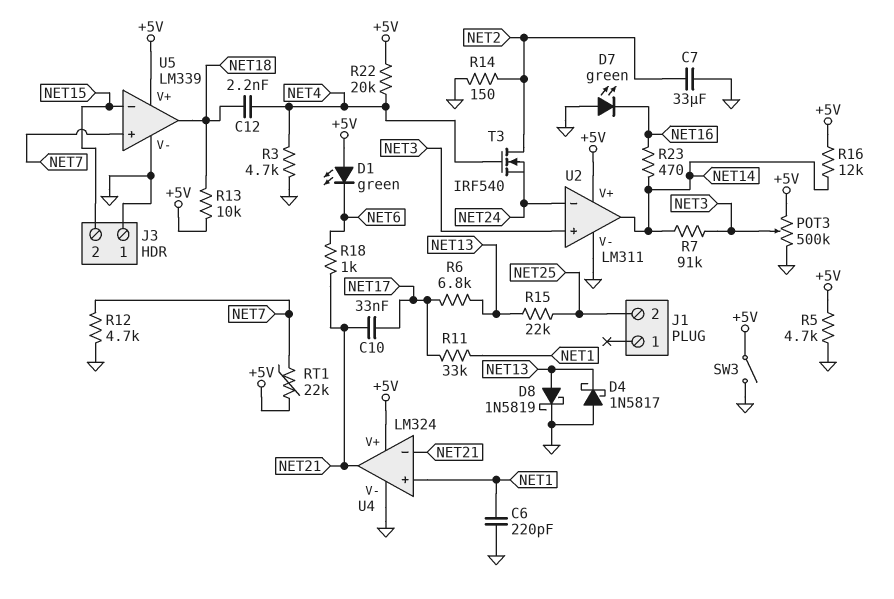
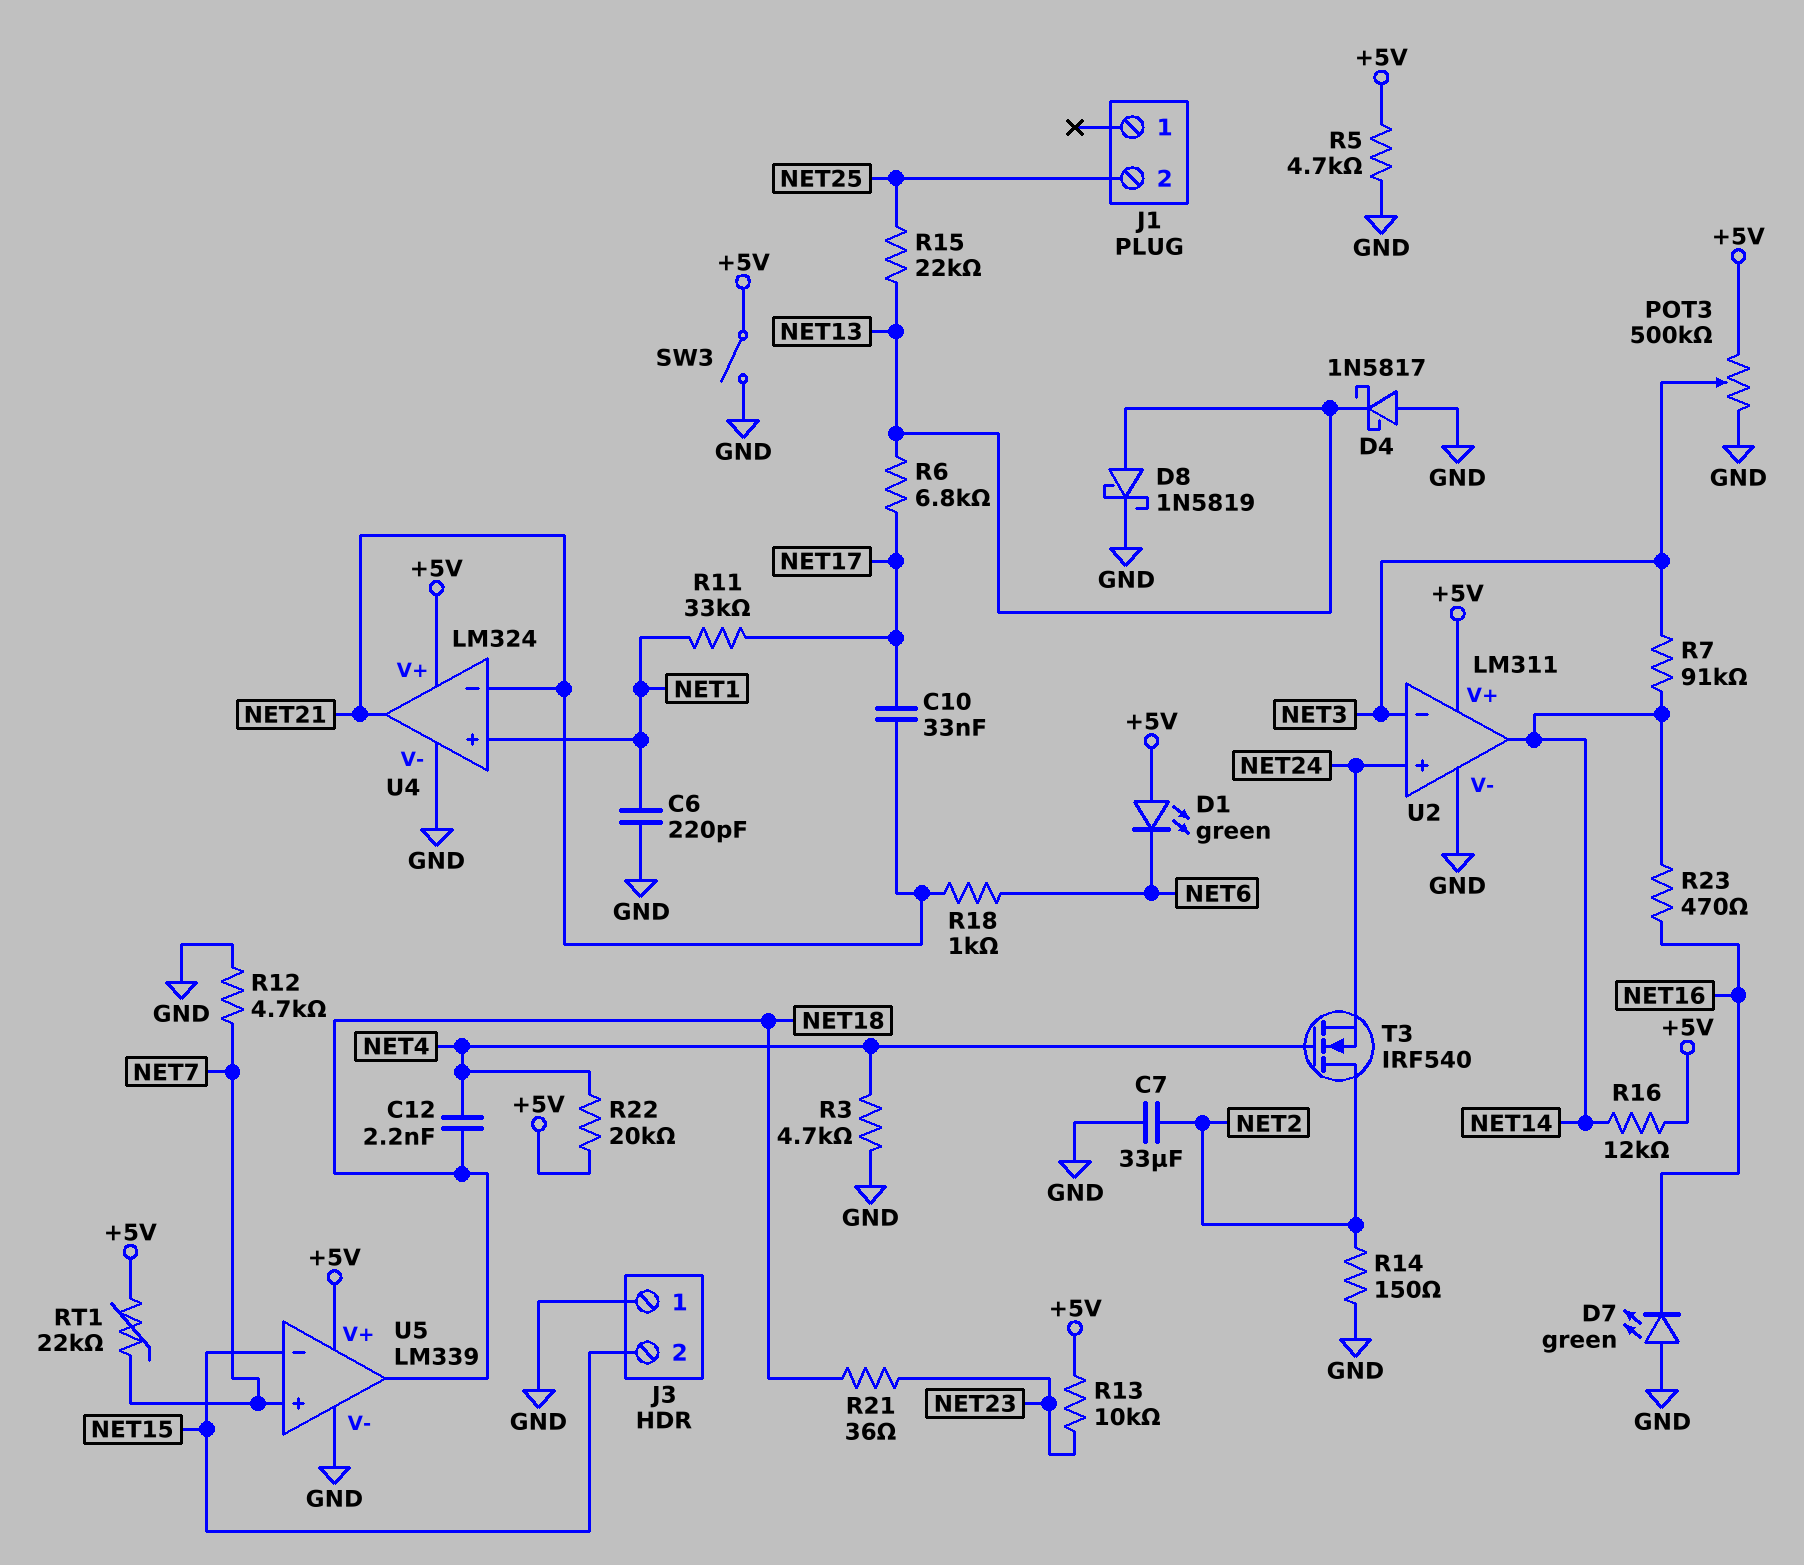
R13: 10k (+5V, NET18) -> 10k (+5V, NET23)
R21: none -> 36 (NET18, NET23)
U2 pin in+: NET3 -> NET24
U2 pin in-: NET24 -> NET3

